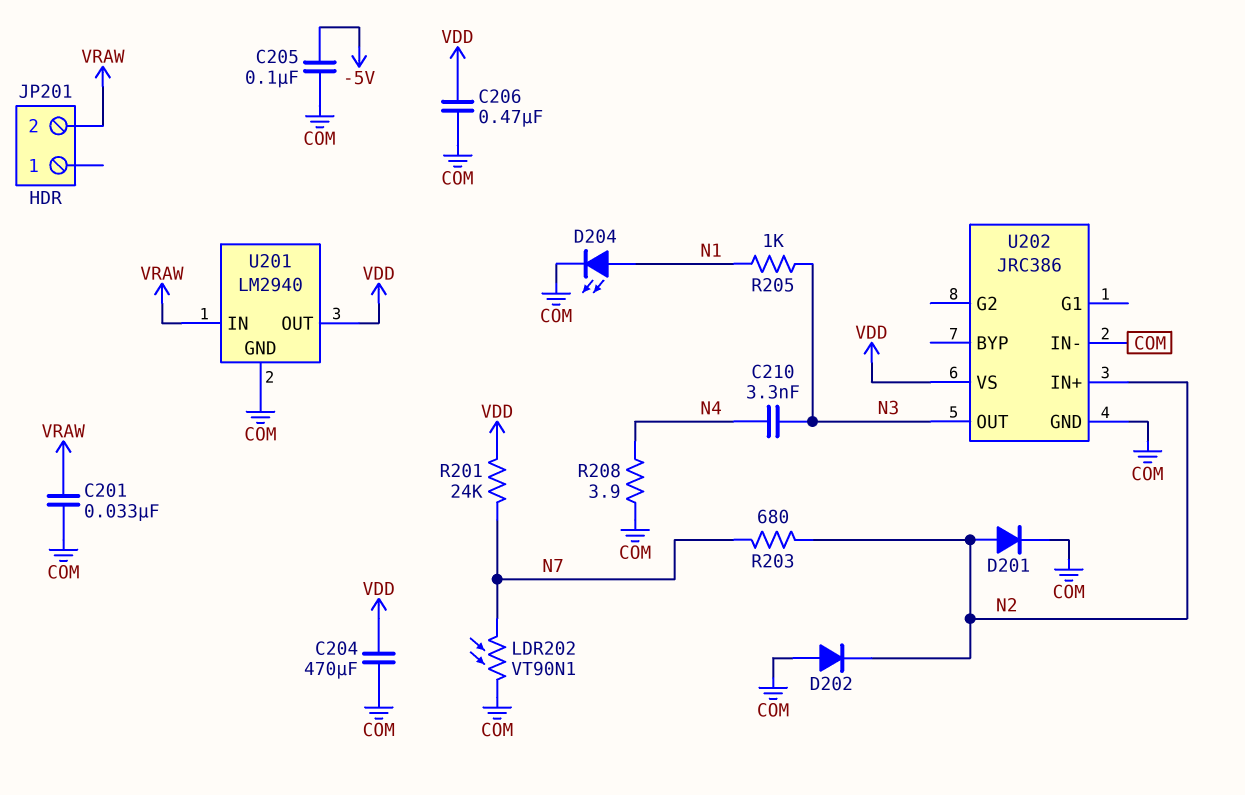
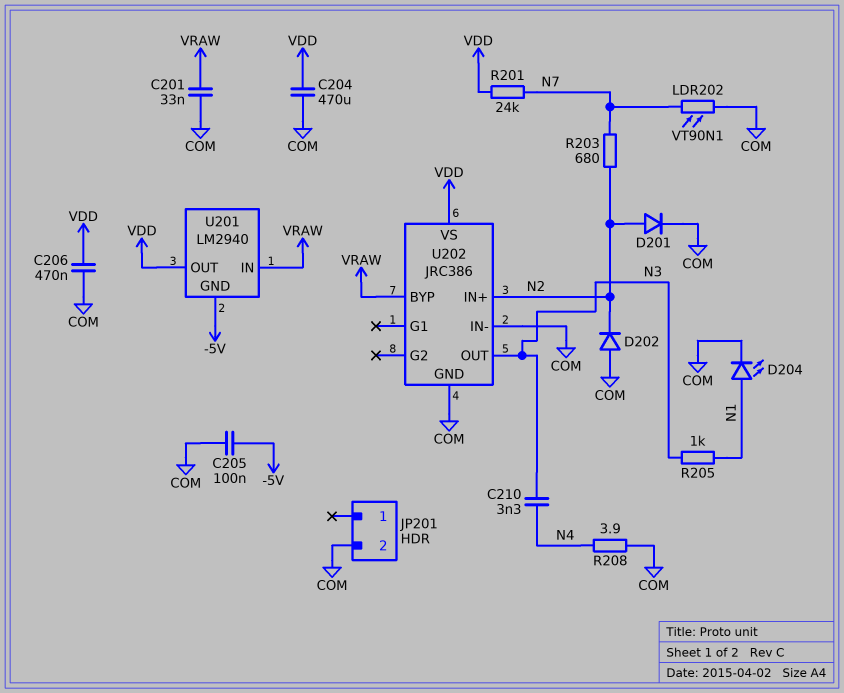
JP201 pin 2: VRAW -> COM
U201 pin GND: COM -> -5V
U202 pin BYP: none -> VRAW

